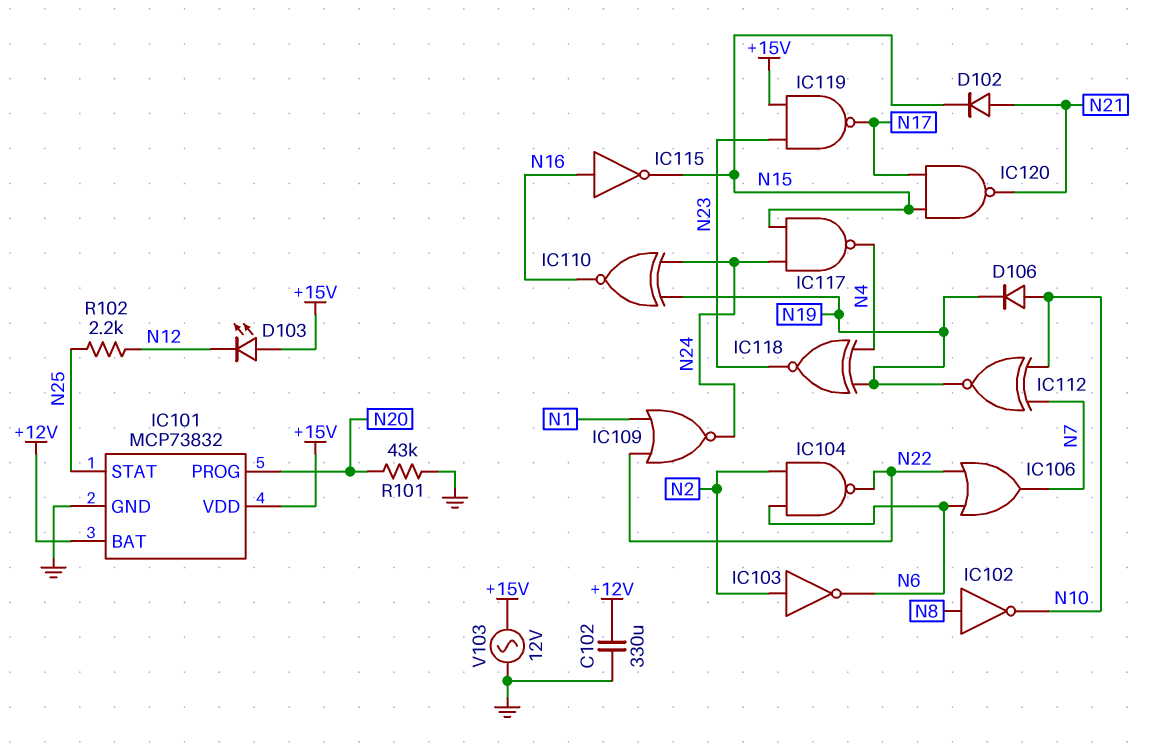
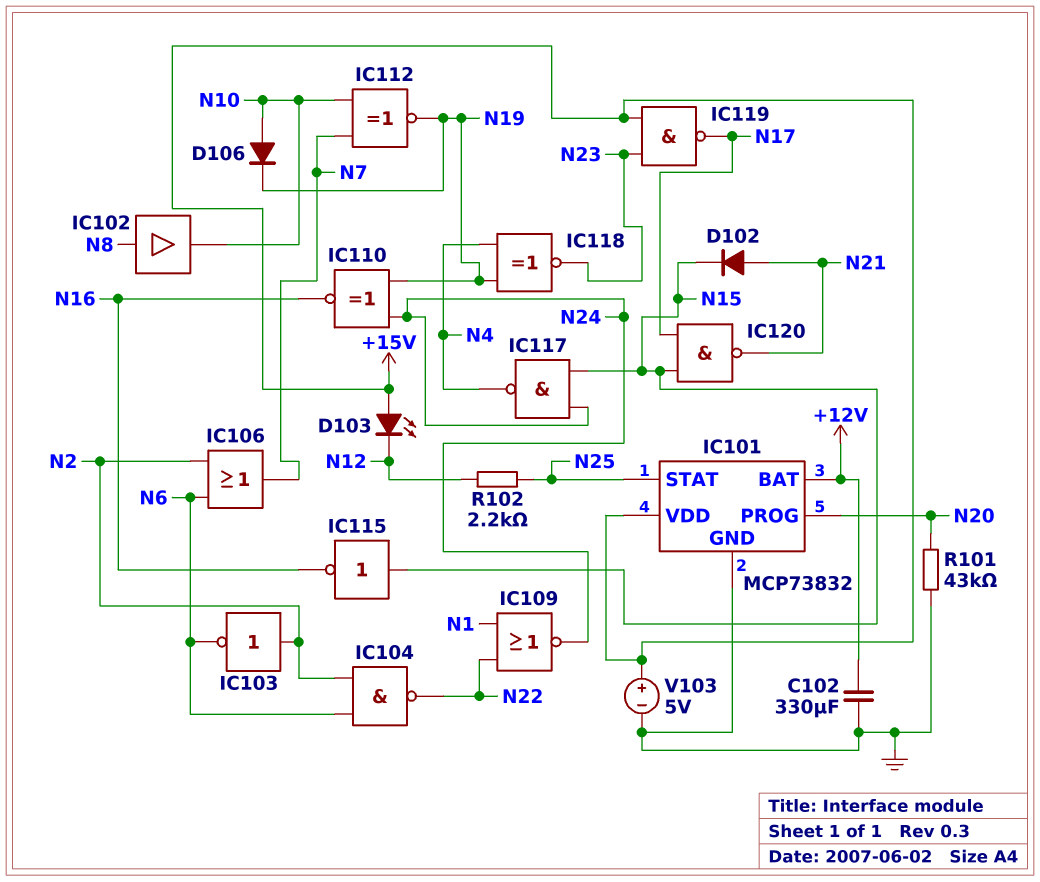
IC102: NOT (in N8, out N10) -> buffer (in N8, out N10)
IC106: OR (in N6, in N22, out N7) -> OR (in N2, in N6, out N7)
IC115: NOT (in N16, out N15) -> NOT (in N15, out N16)
V103: AC 12V (+15V, GND) -> 5V (plus +15V, minus GND)

